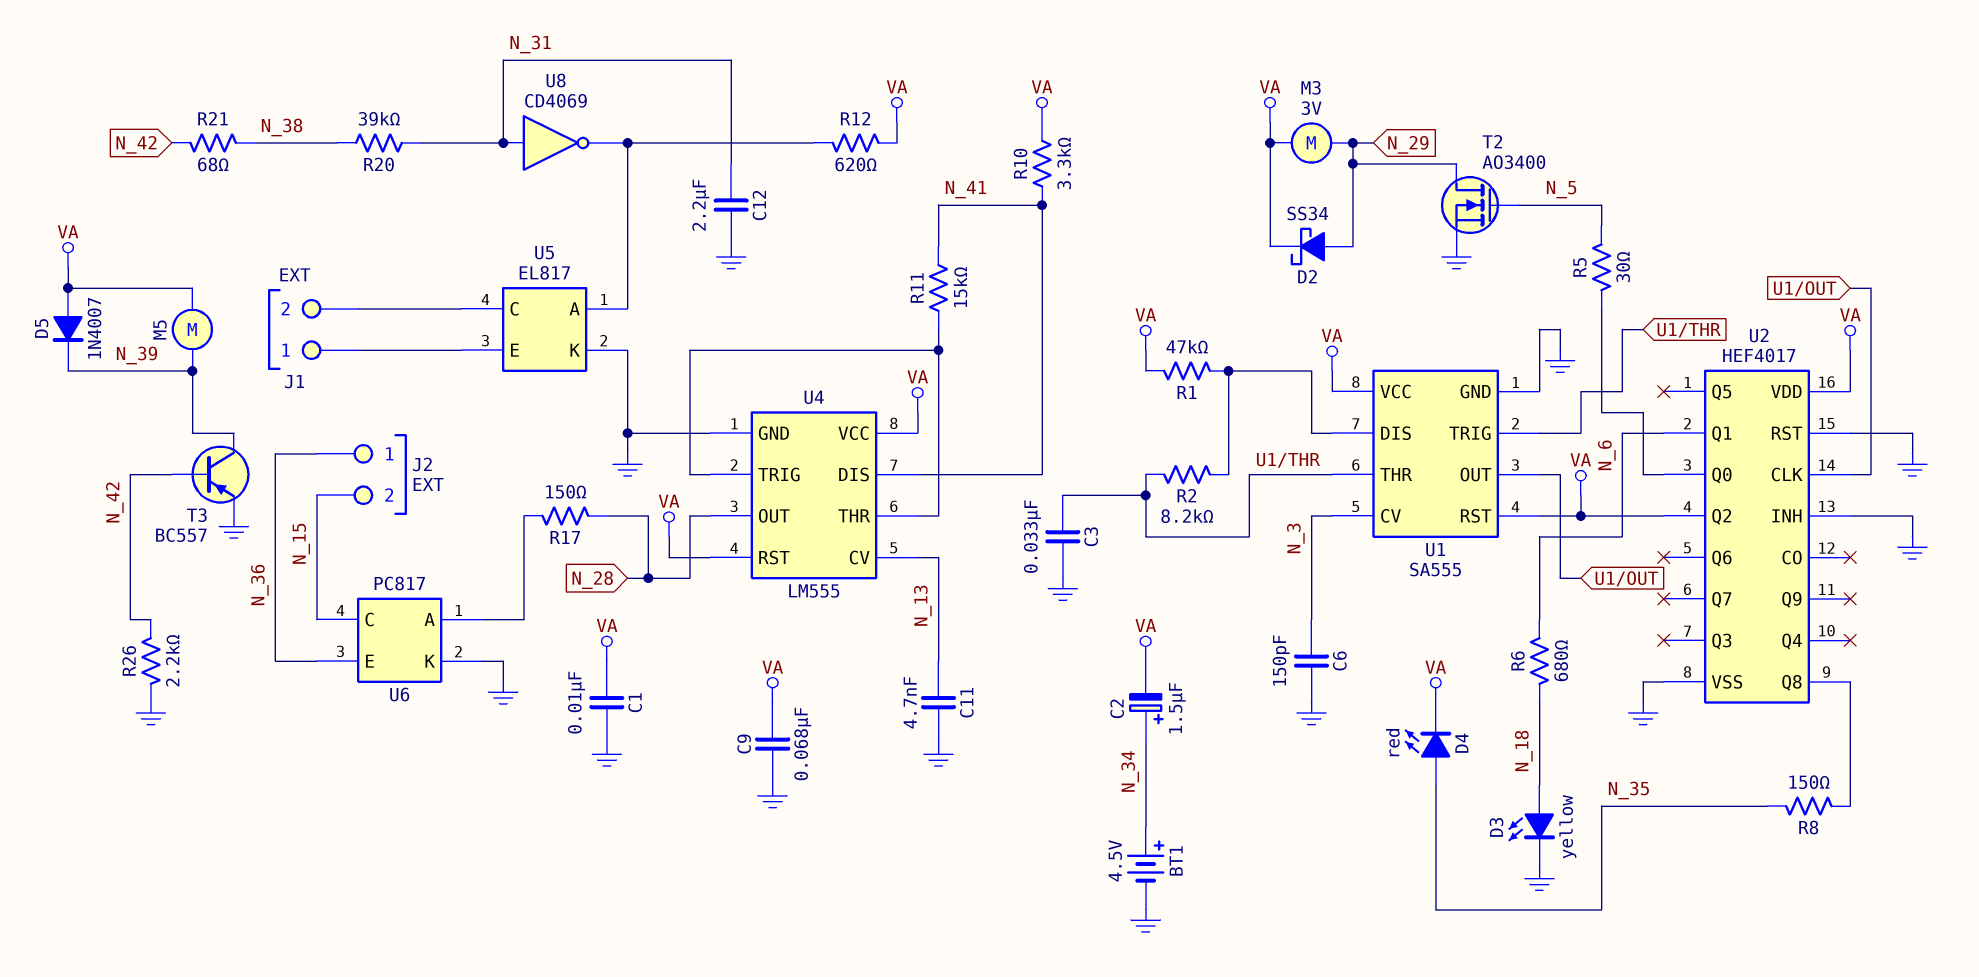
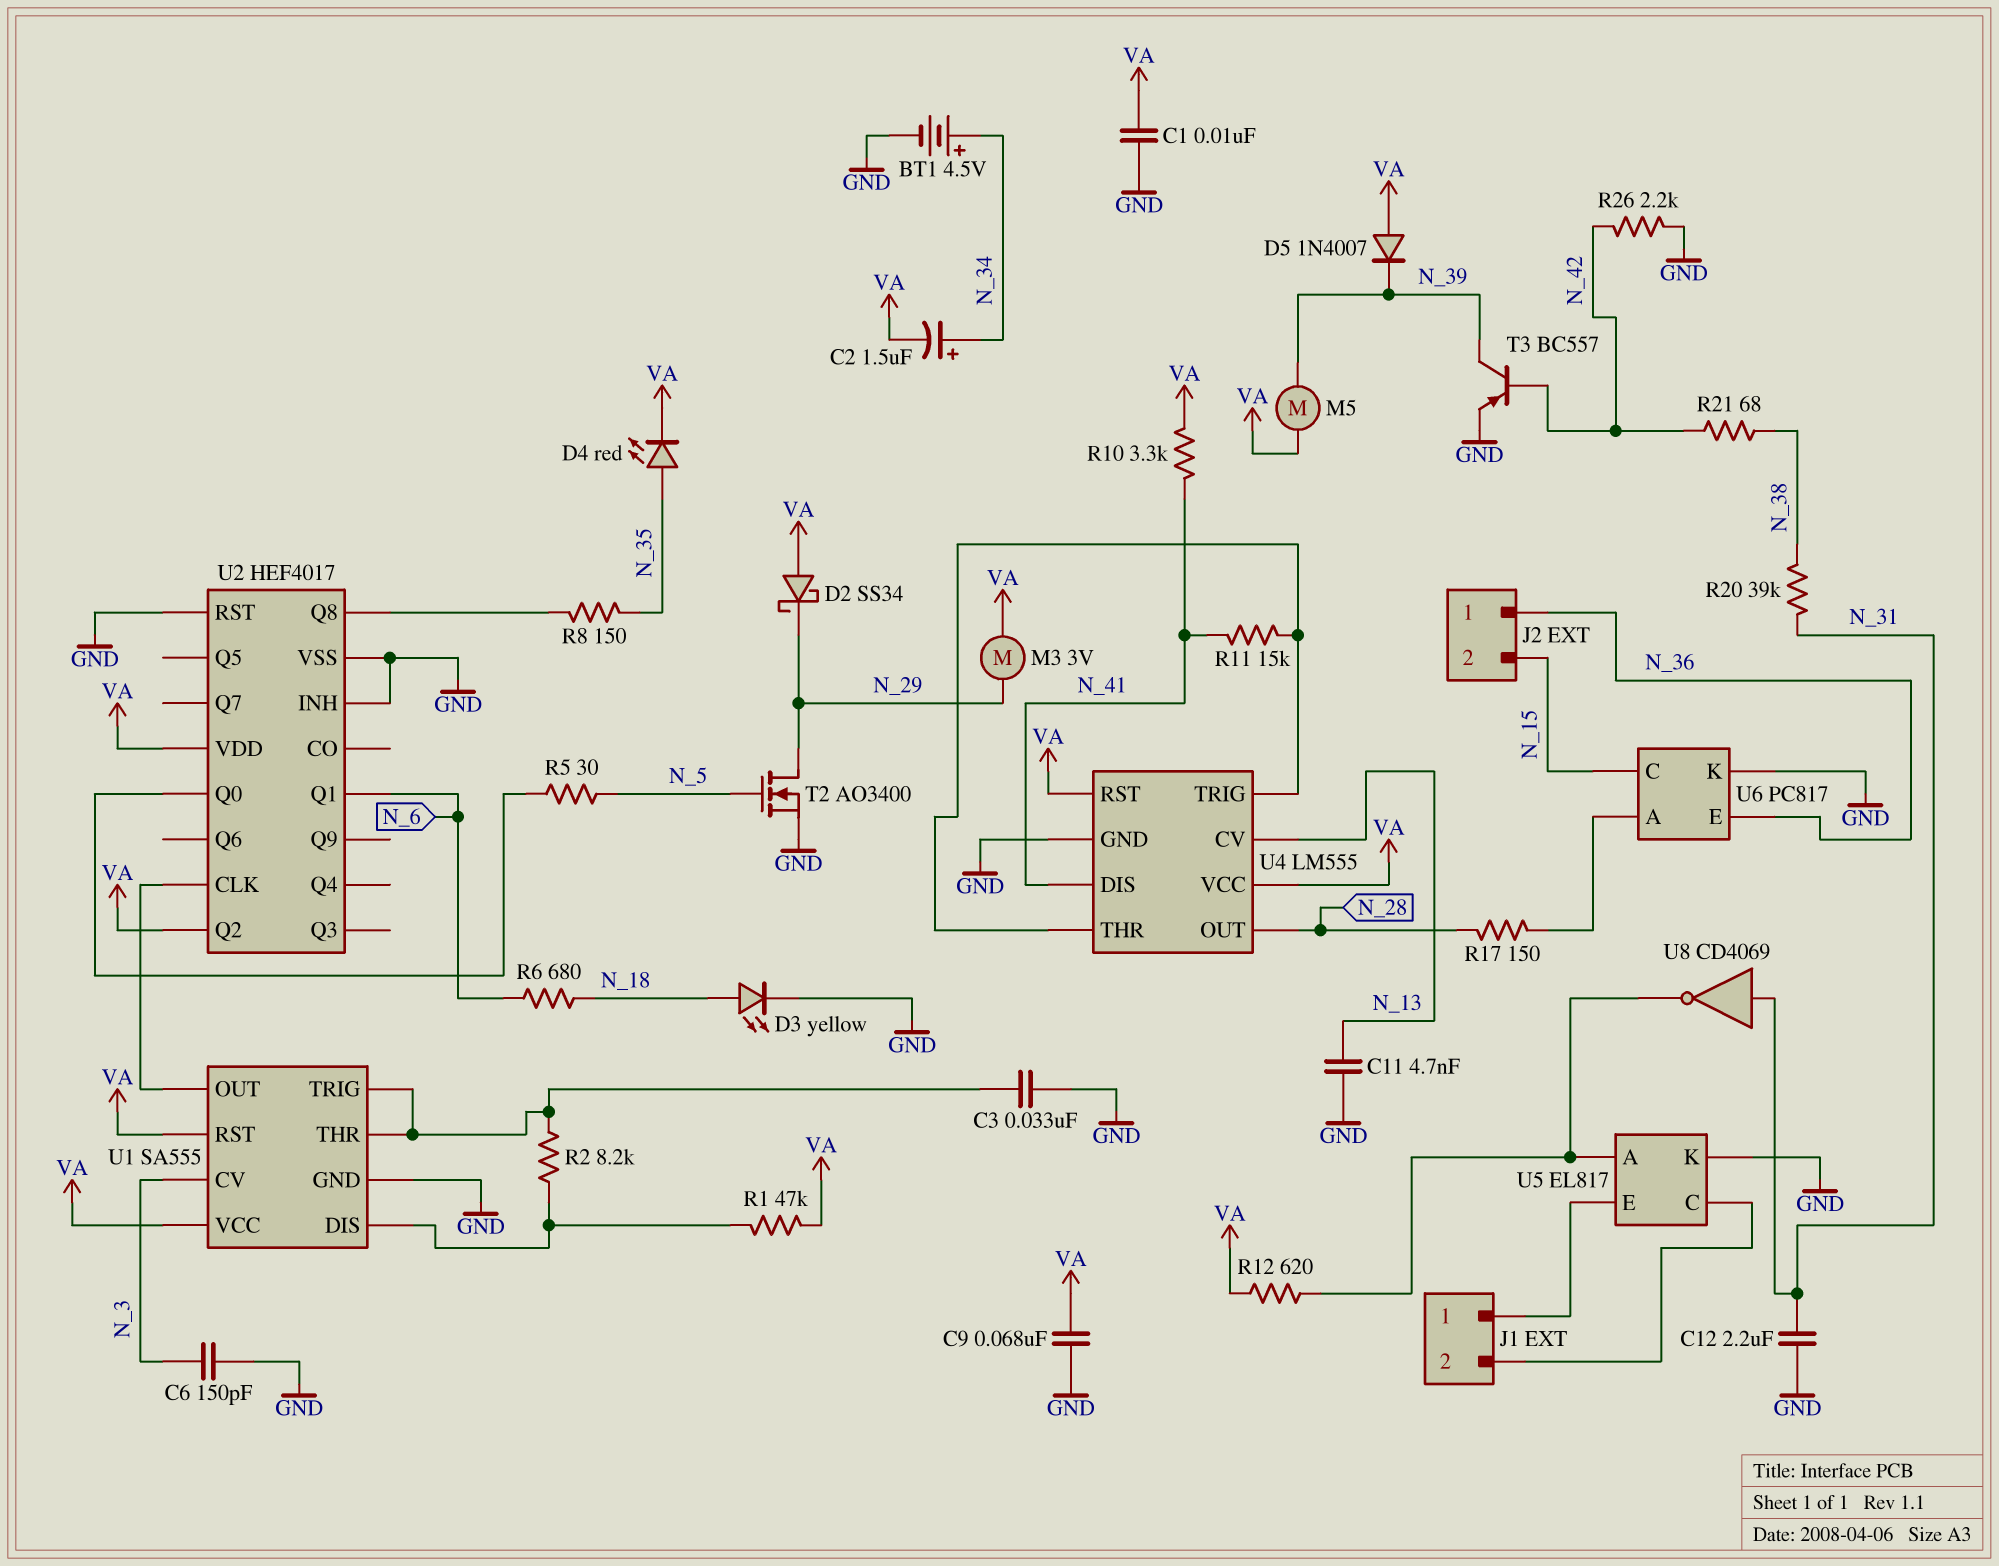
D2: schottky SS34 (A N_29, K VA) -> schottky SS34 (A VA, K N_29)

